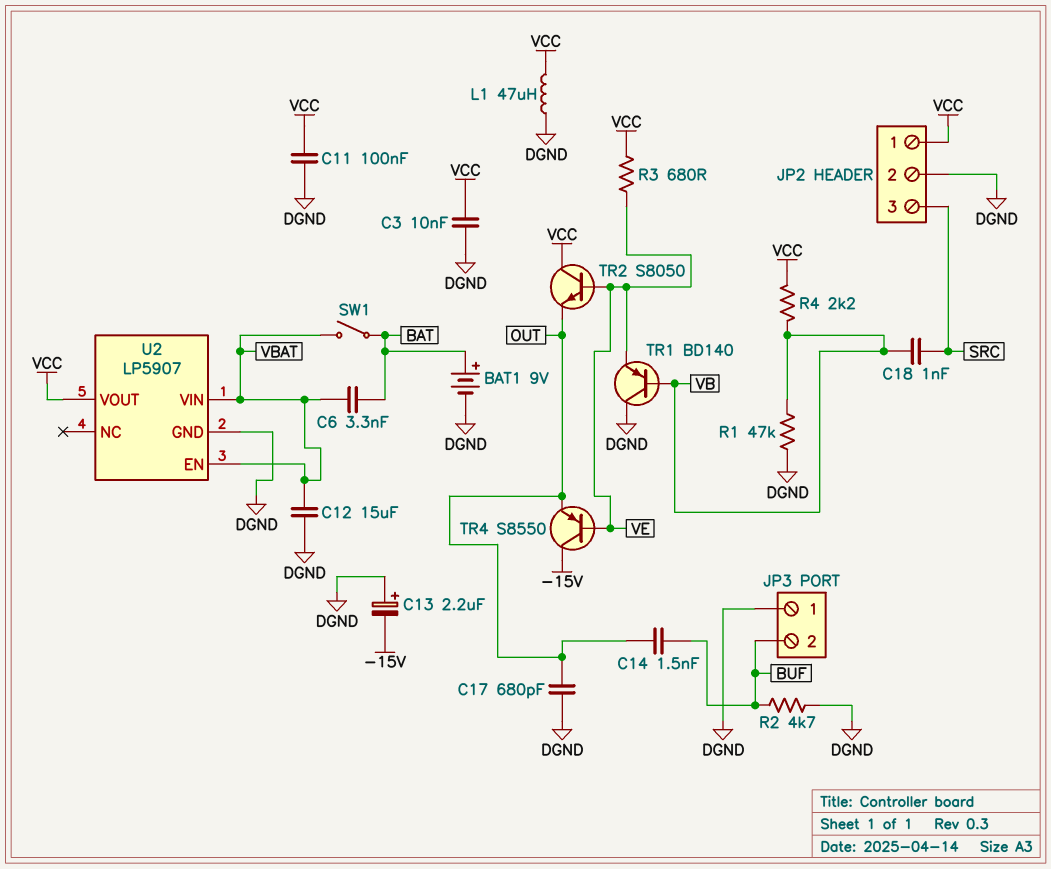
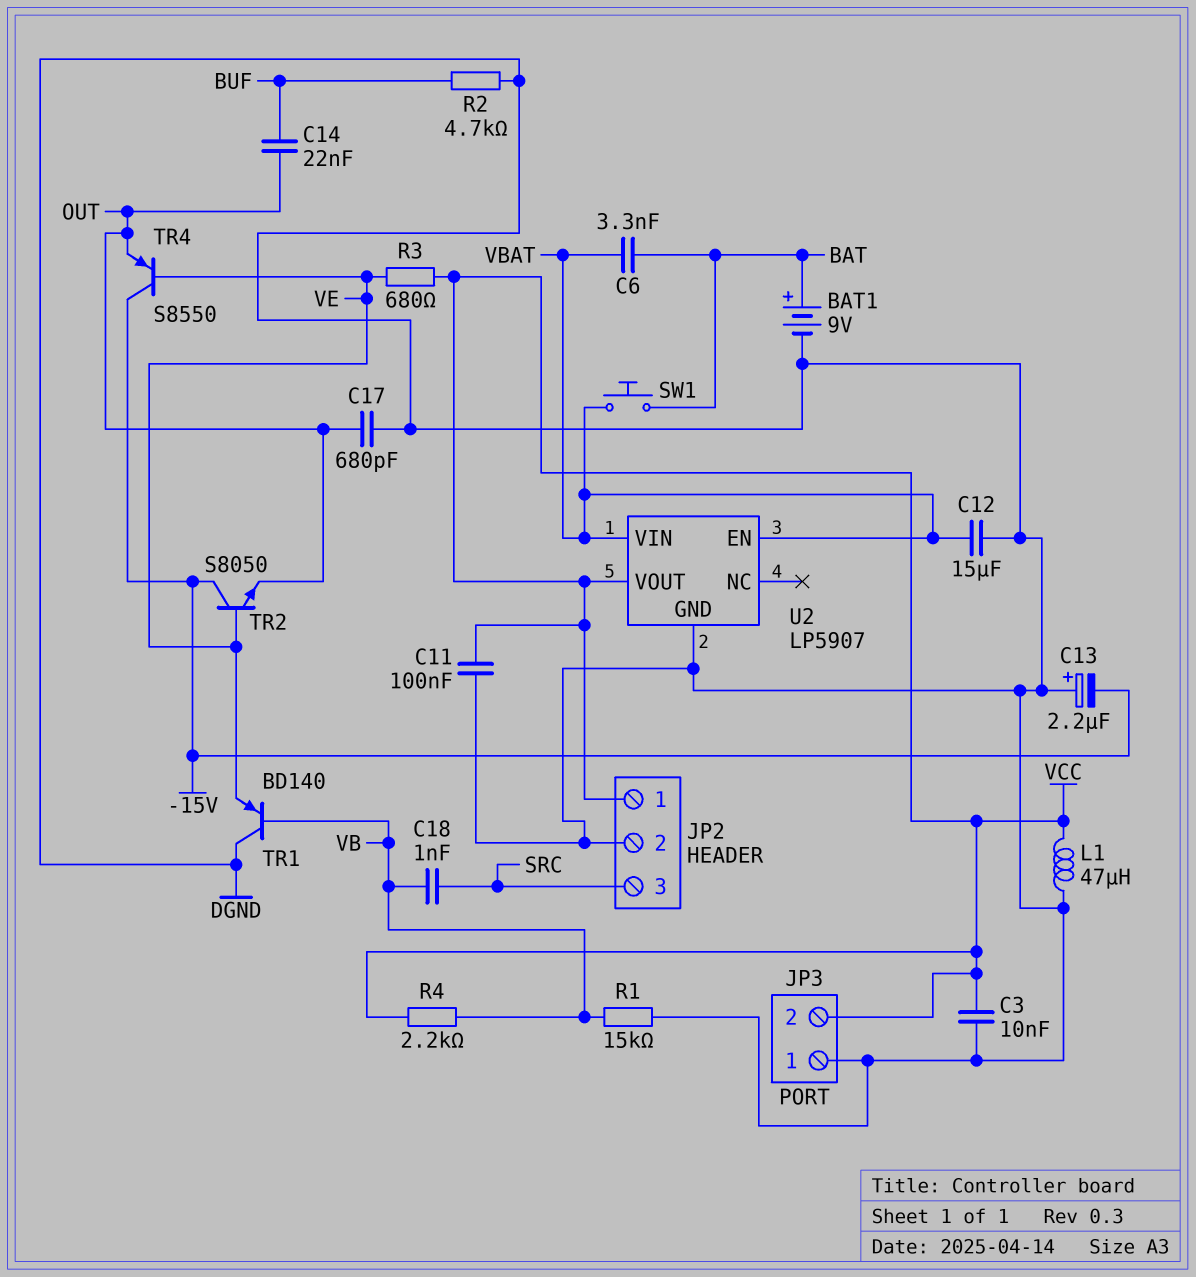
C14: 1.5nF (BUF, OUT) -> 22nF (BUF, OUT)
JP3 pin 2: BUF -> VCC
R1: 47k (DGND, VB) -> 15k (DGND, VB)
SW1: switch (BAT, VBAT) -> button (BAT, VBAT)
TR2: NPN S8050 (B VE, C VCC, E OUT) -> NPN S8050 (B VE, C -15V, E OUT)

